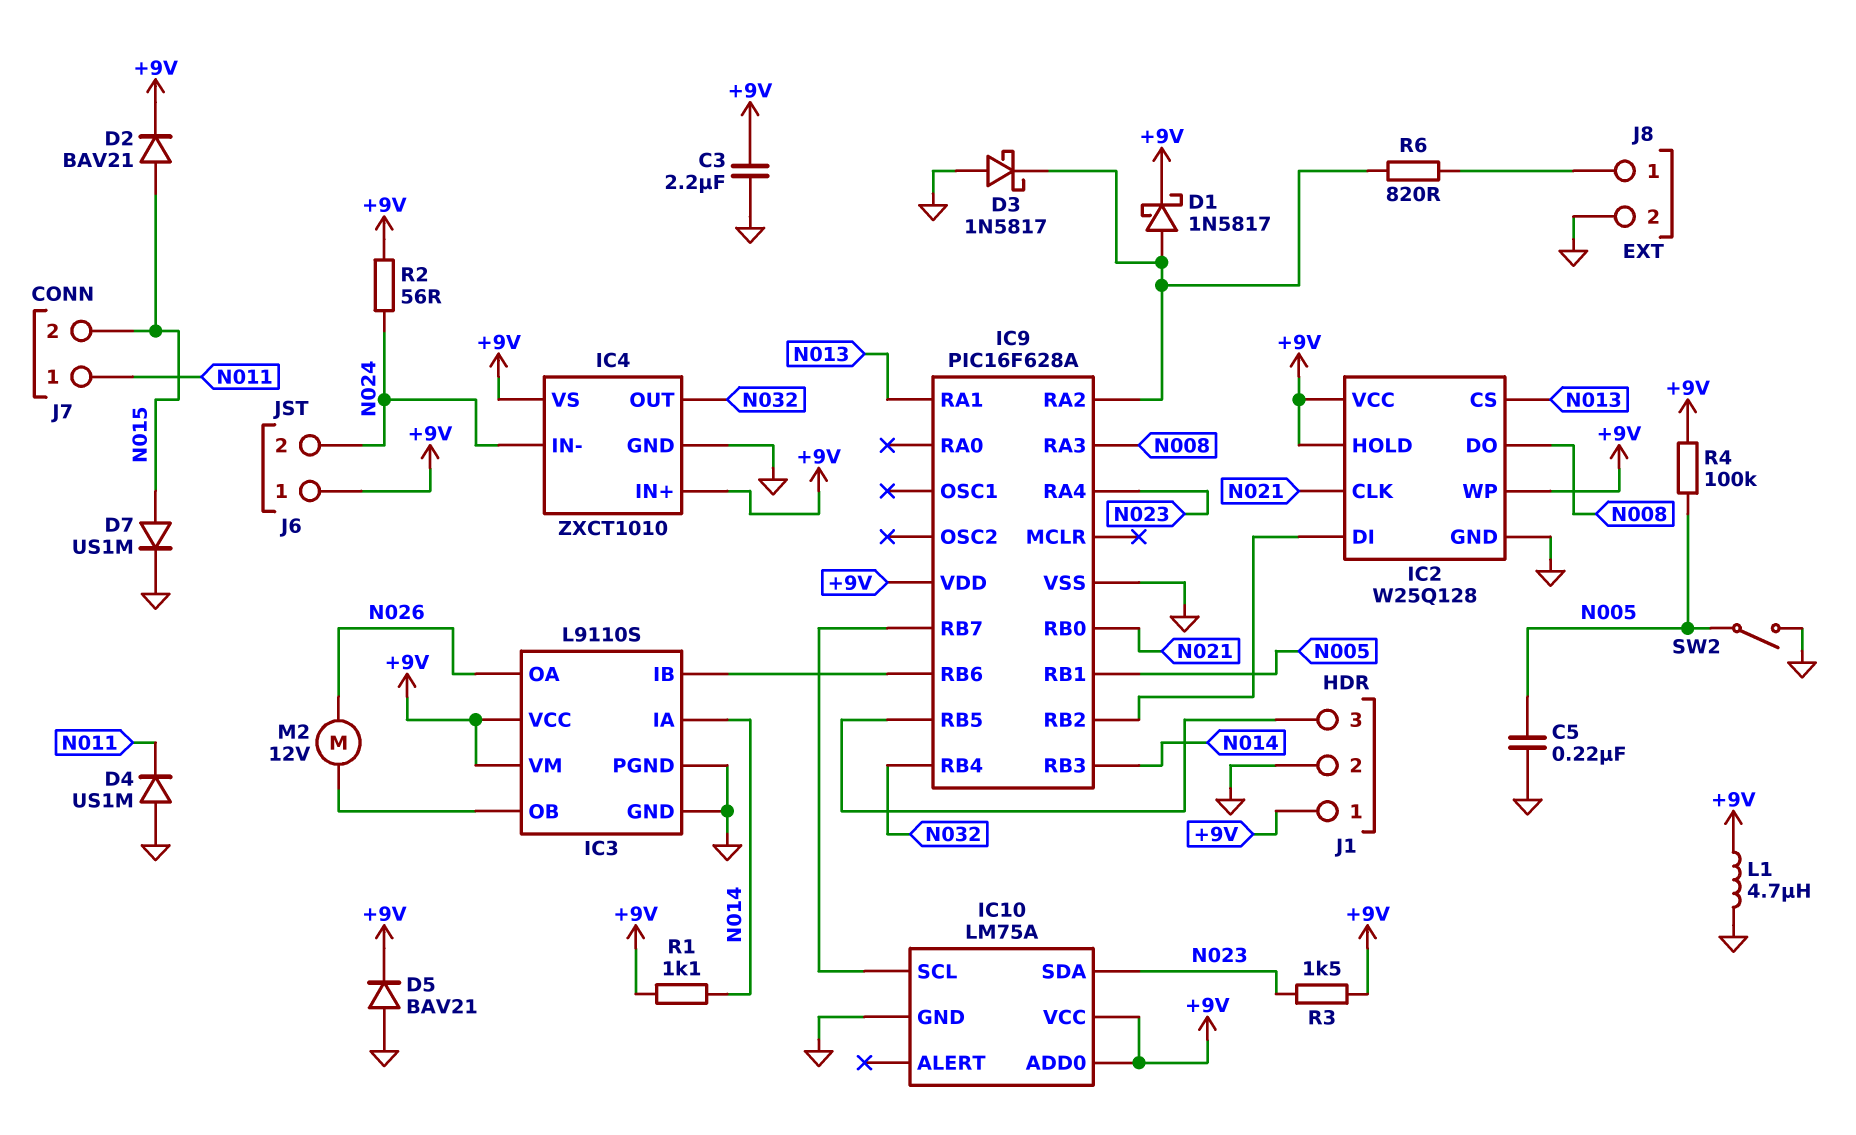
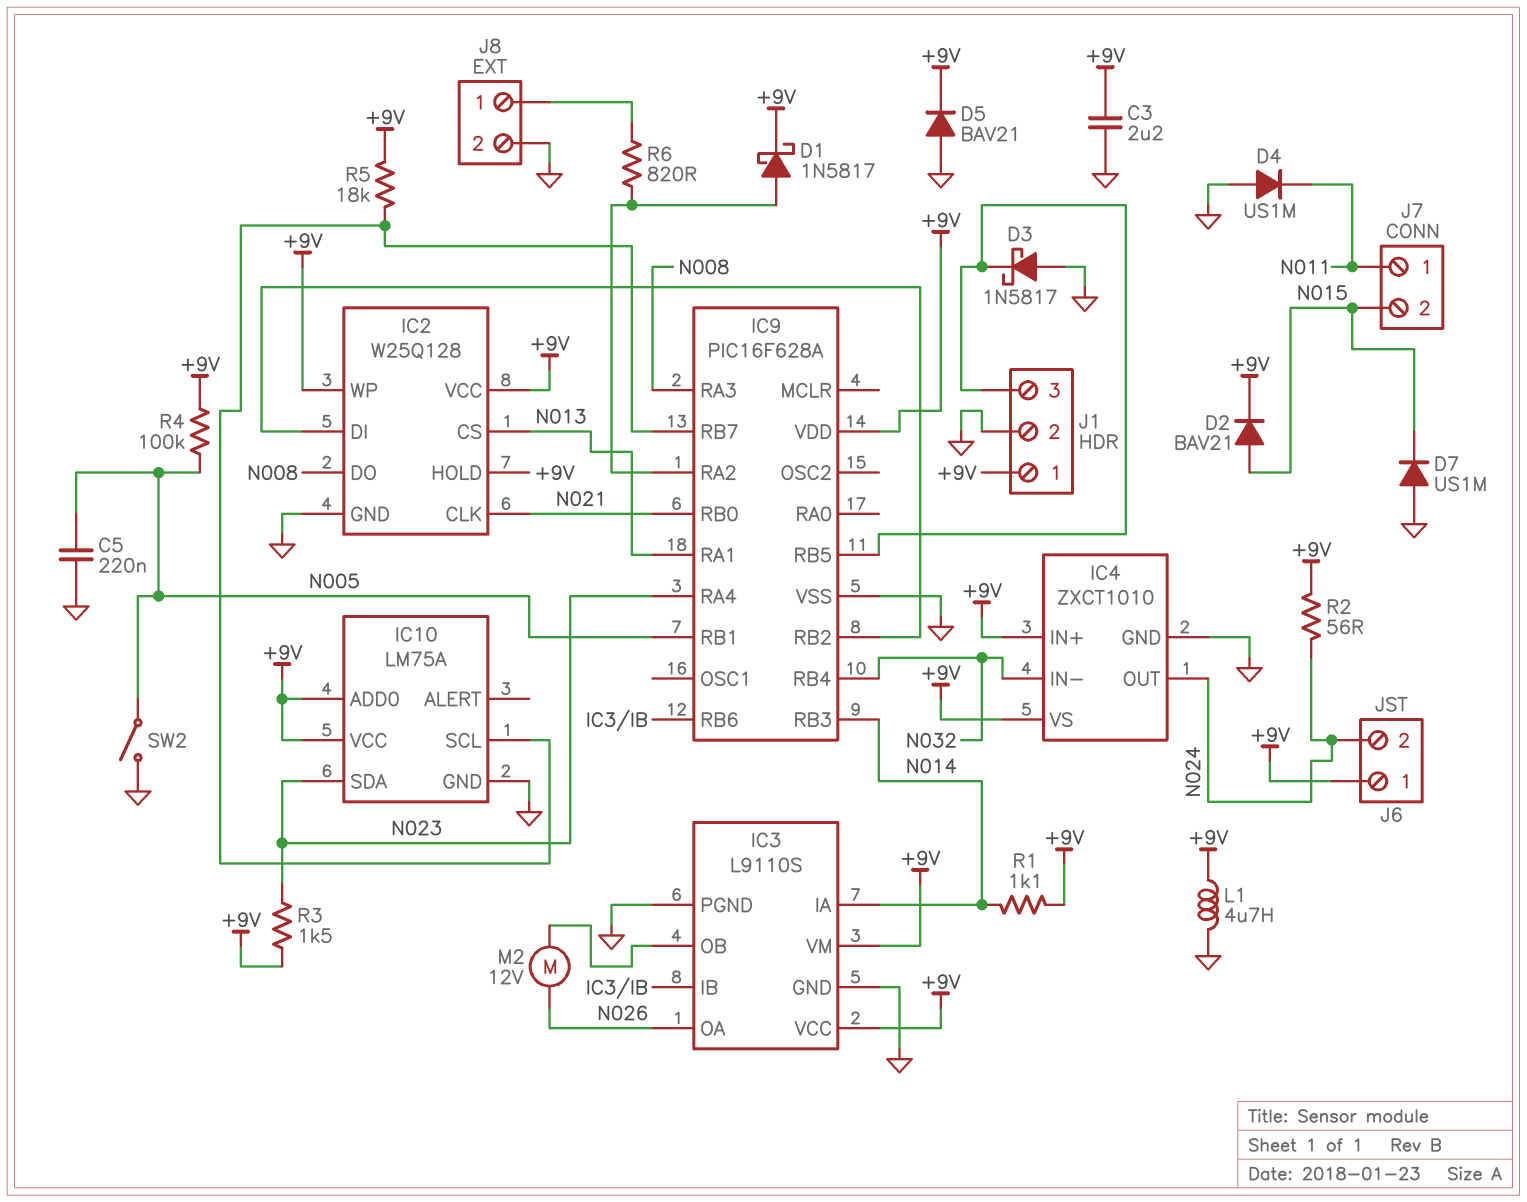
D3: schottky 1N5817 (A GND, K IC9/RA2) -> schottky 1N5817 (A GND, K IC9/RB5)
D7: diode US1M (A N015, K GND) -> diode US1M (A GND, K N015)
IC4 pin IN-: N024 -> N032
IC4 pin OUT: N032 -> N024
R5: none -> 18k (+9V, IC9/RB7)

